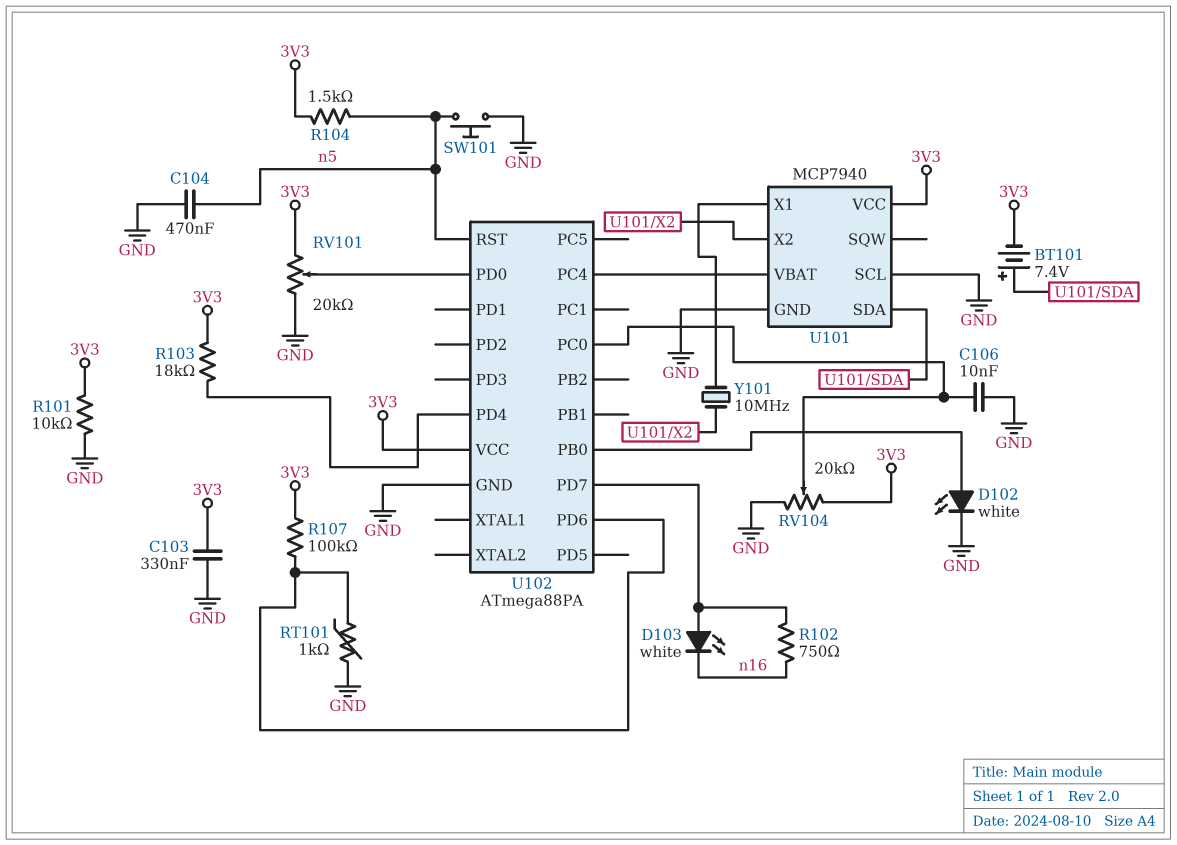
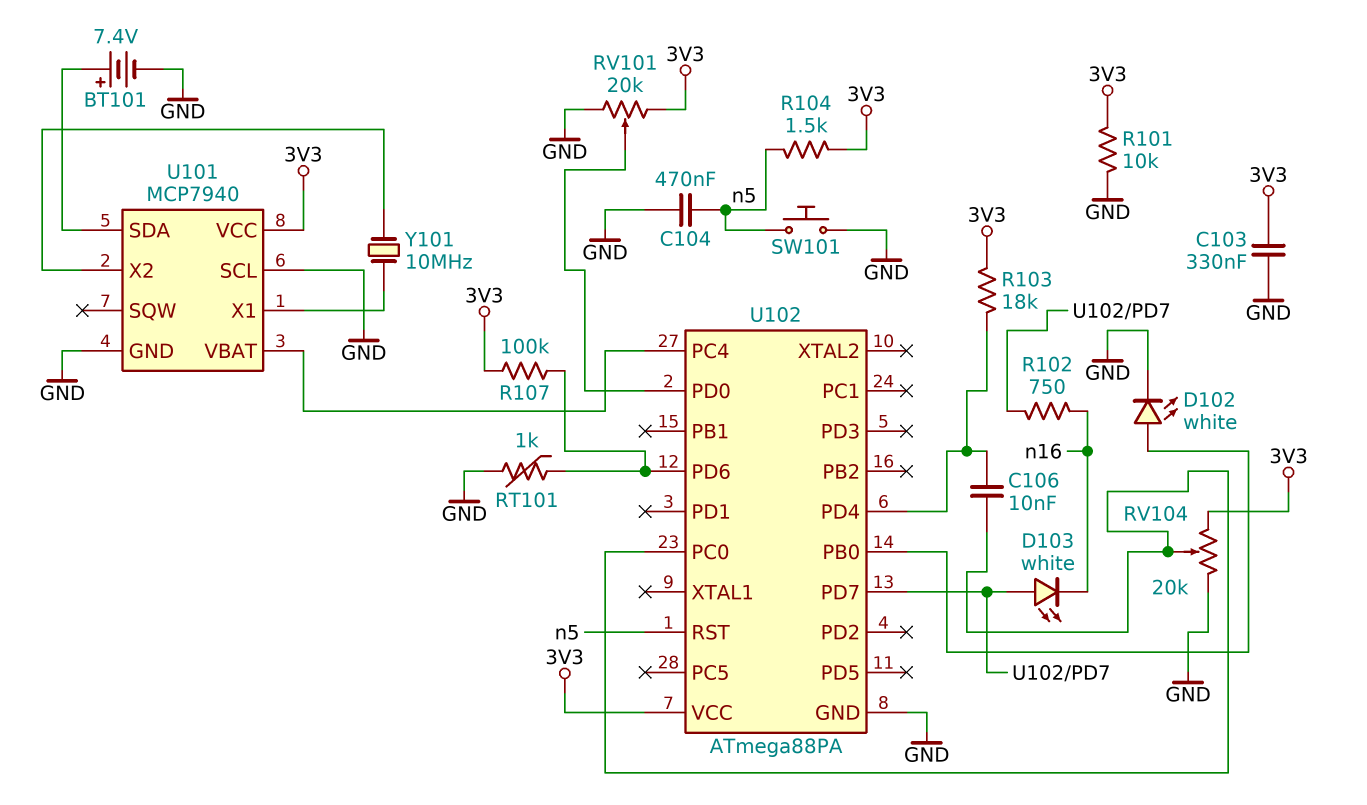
BT101: 7.4V (plus U101/SDA, minus 3V3) -> 7.4V (plus U101/SDA, minus GND)
C106: 10nF (GND, U102/PC0) -> 10nF (U102/PC0, U102/PD4)

